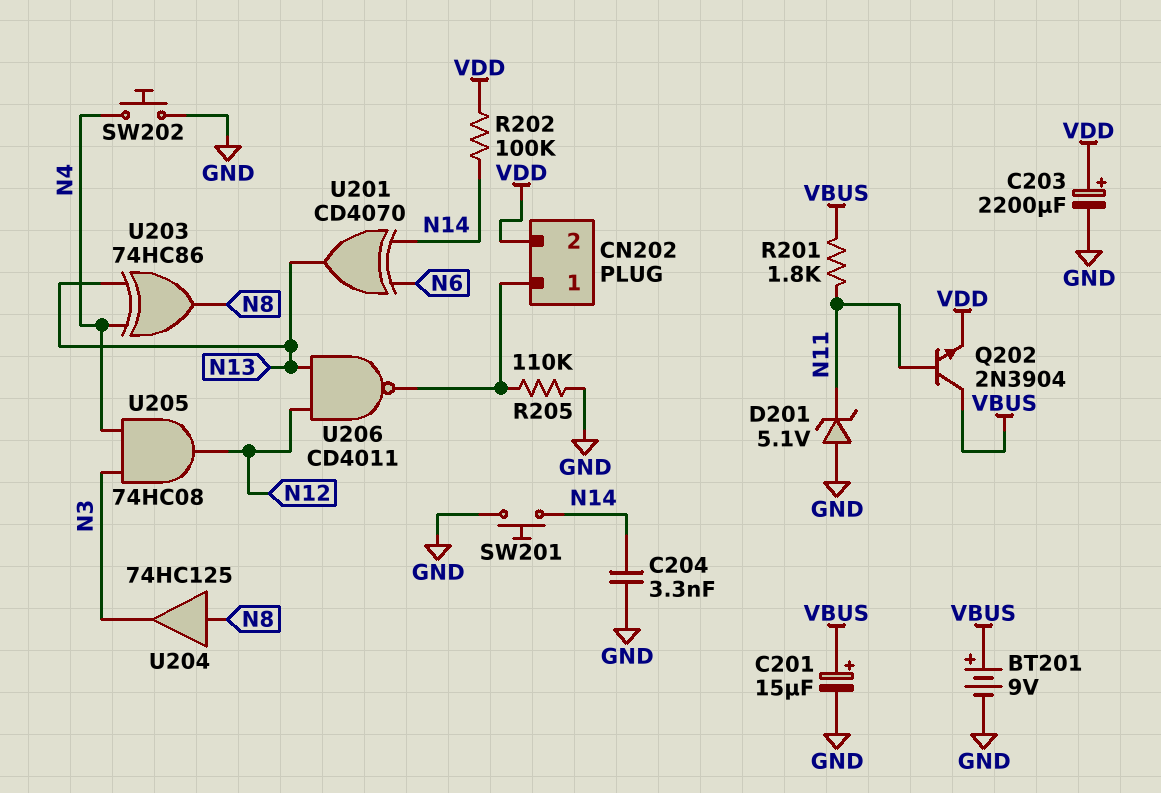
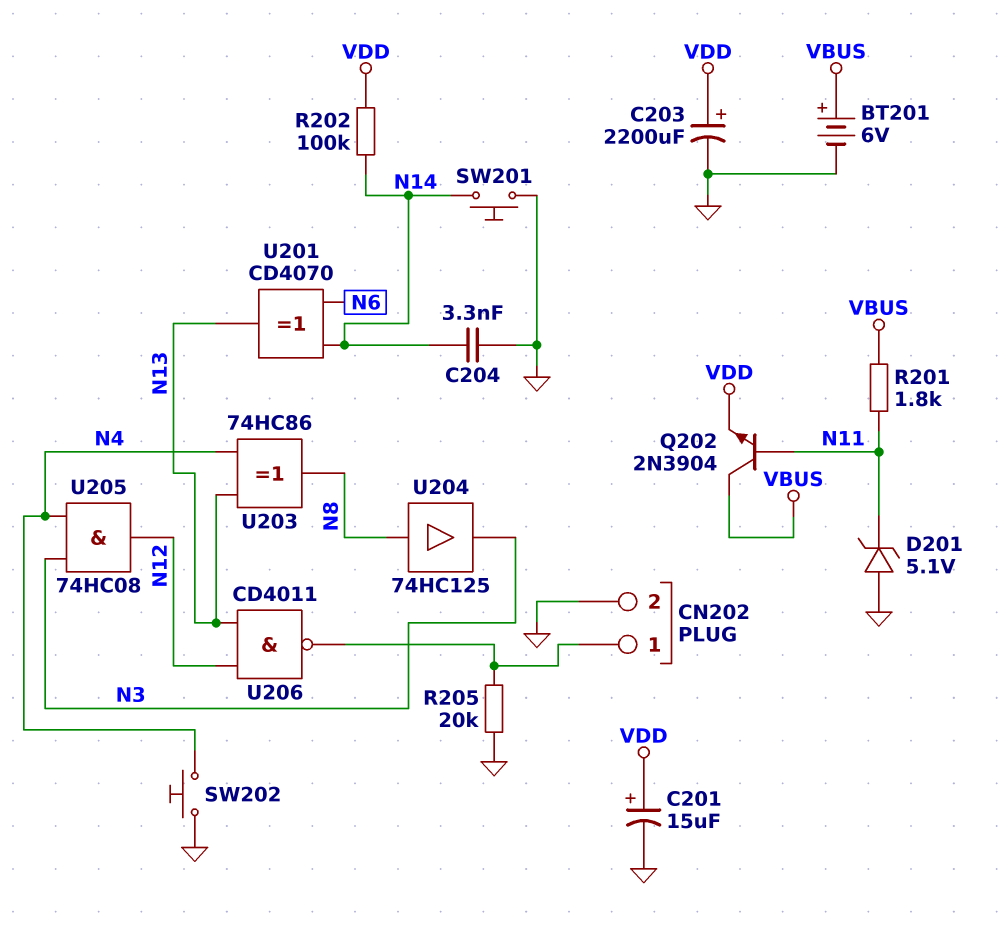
BT201: 9V (plus VBUS, minus GND) -> 6V (plus VBUS, minus GND)
C201: 15uF (plus VBUS, minus GND) -> 15uF (plus VDD, minus GND)
CN202 pin 2: VDD -> GND
R205: 110k (CN202/1, GND) -> 20k (CN202/1, GND)

